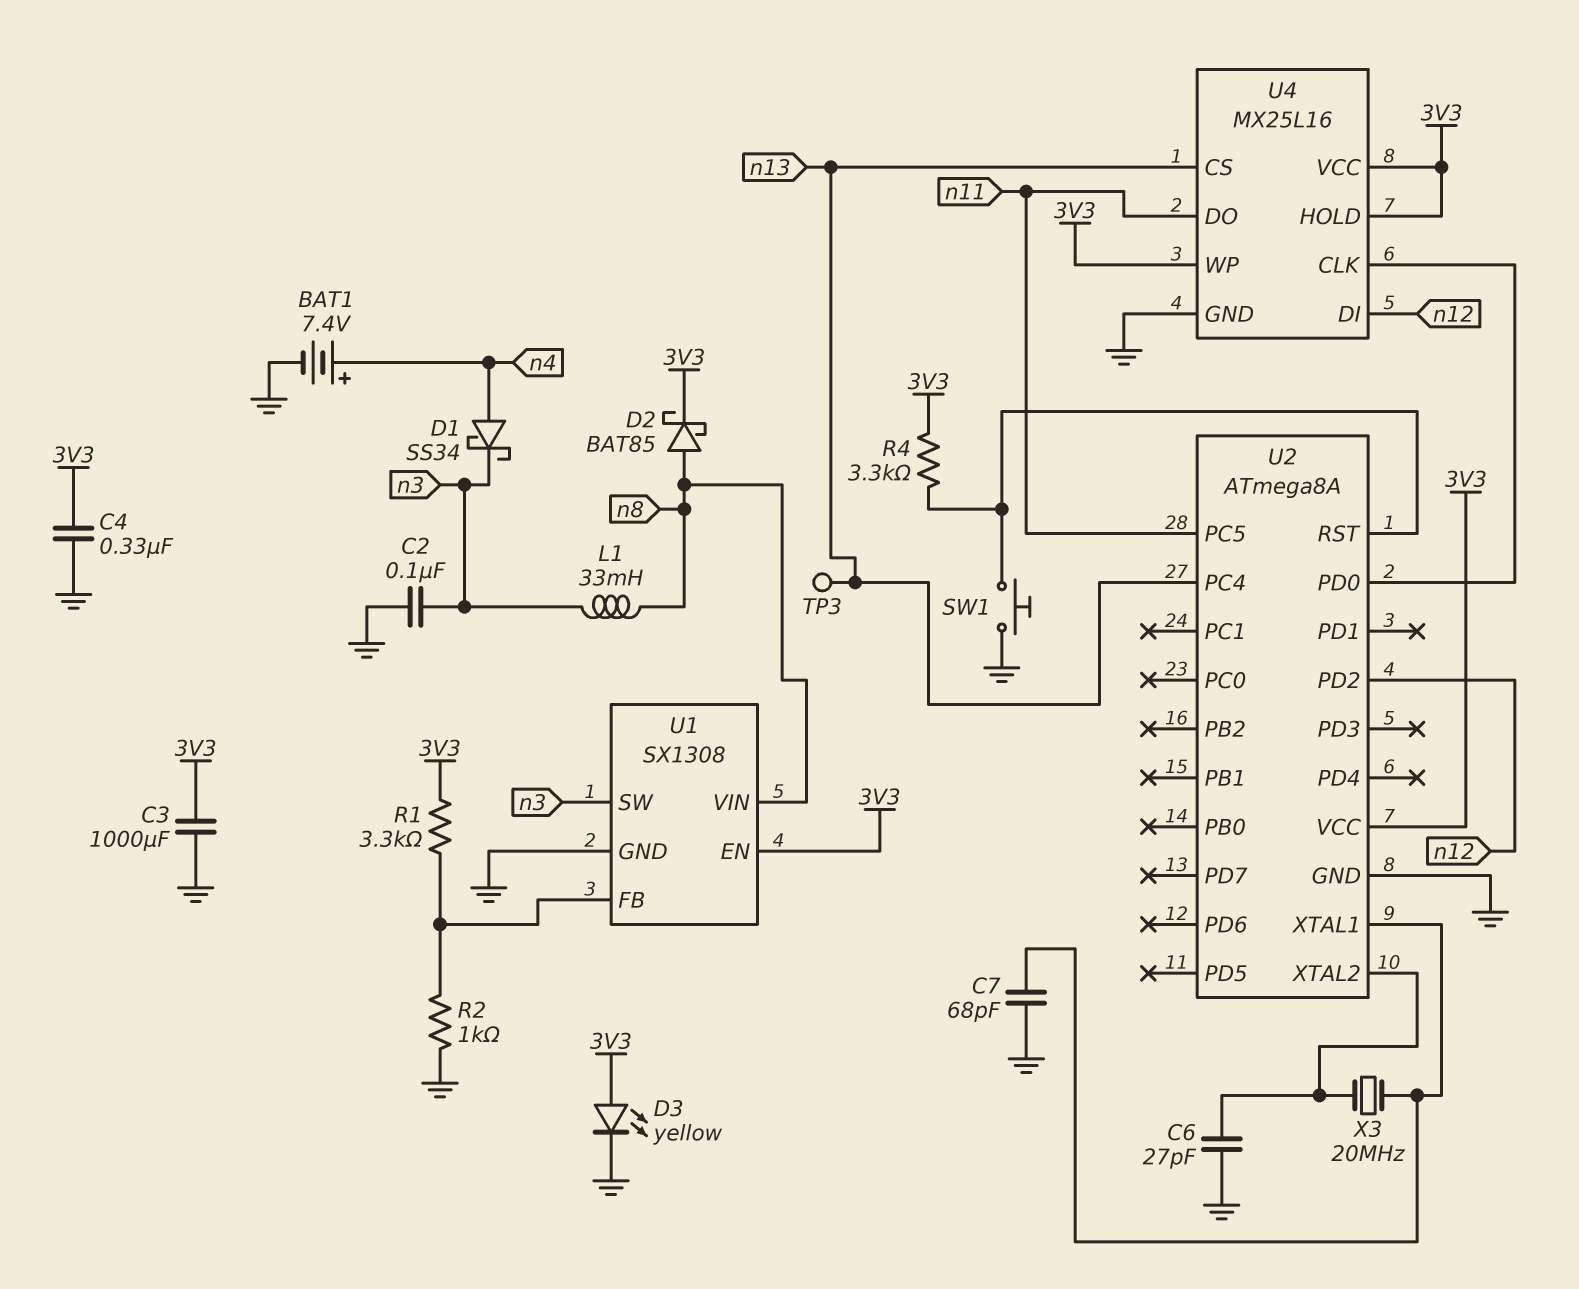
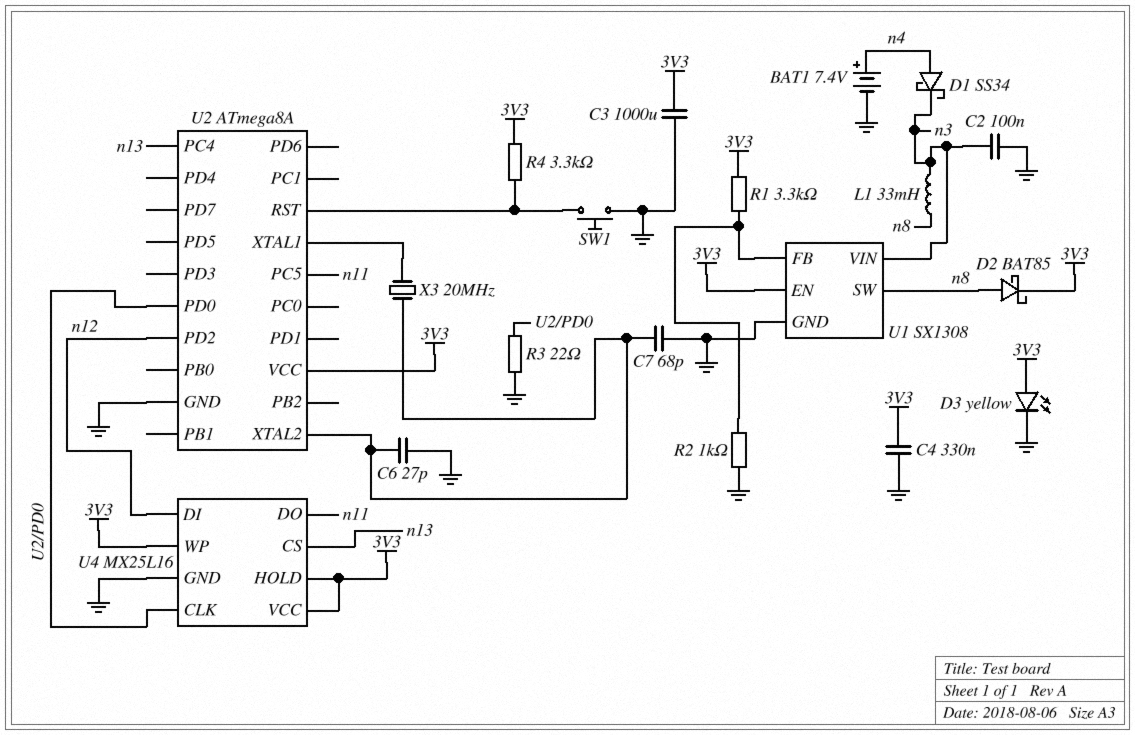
C7: 68pF (GND, U2/XTAL1) -> 68pF (GND, U2/XTAL2)
R3: none -> 22 (GND, U2/PD0)
TP3: test point (n13) -> none
U1 pin SW: n3 -> n8
U1 pin VIN: n8 -> n3

